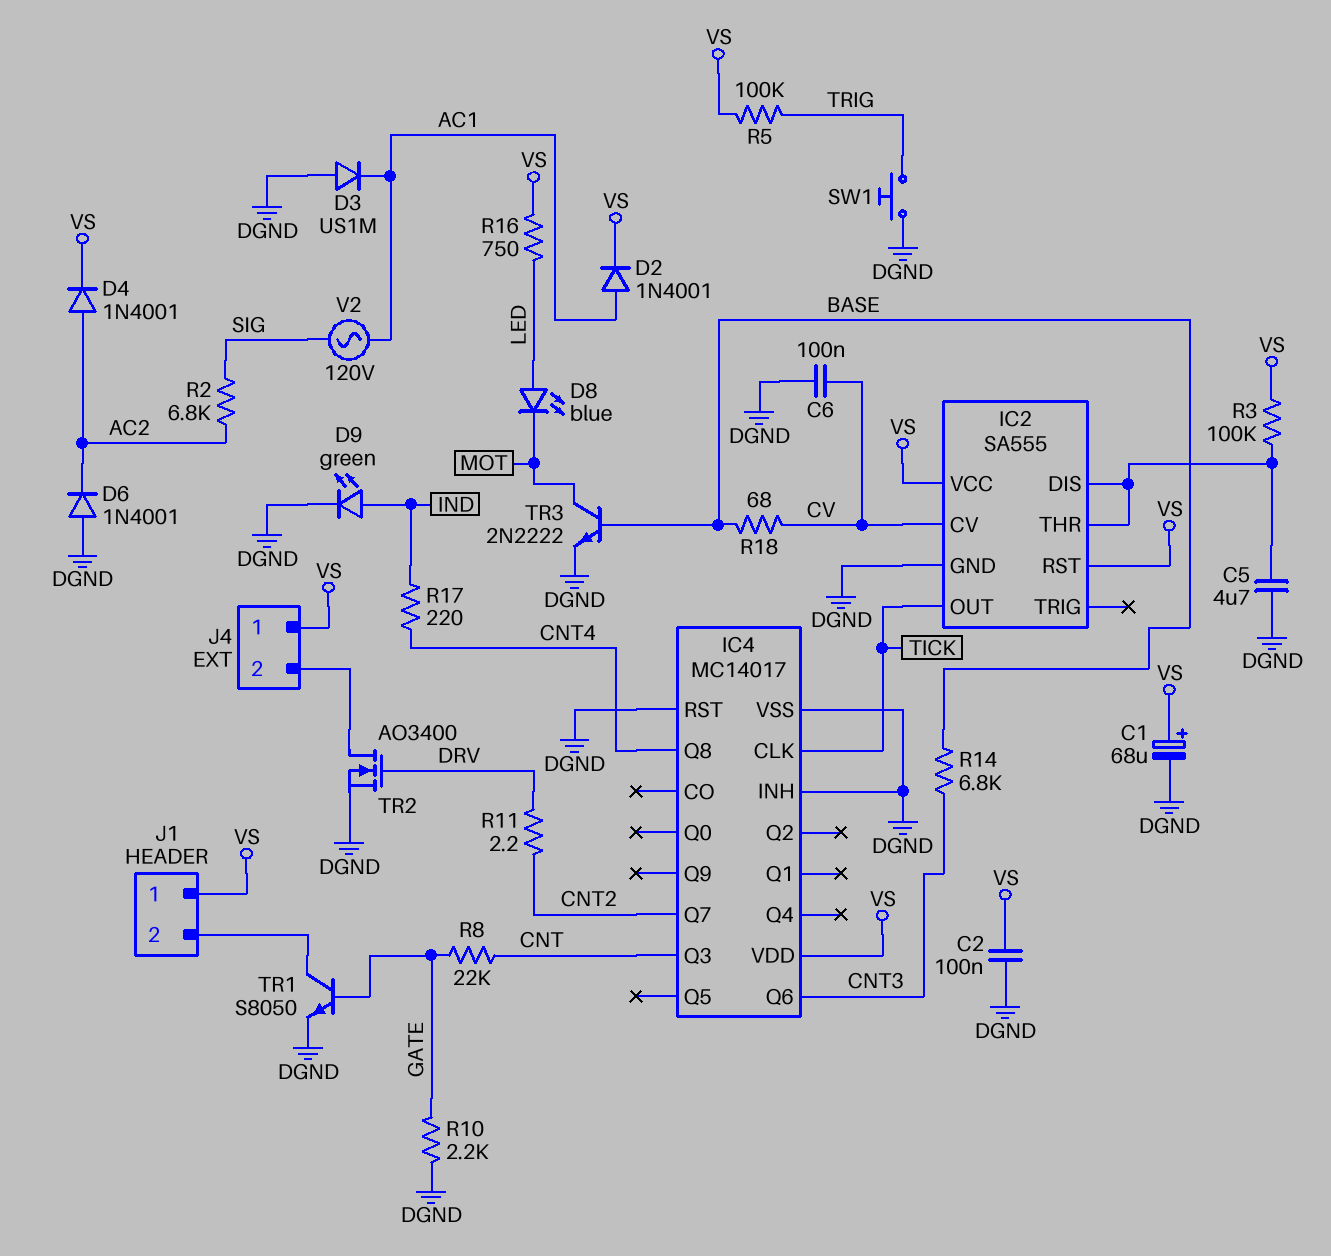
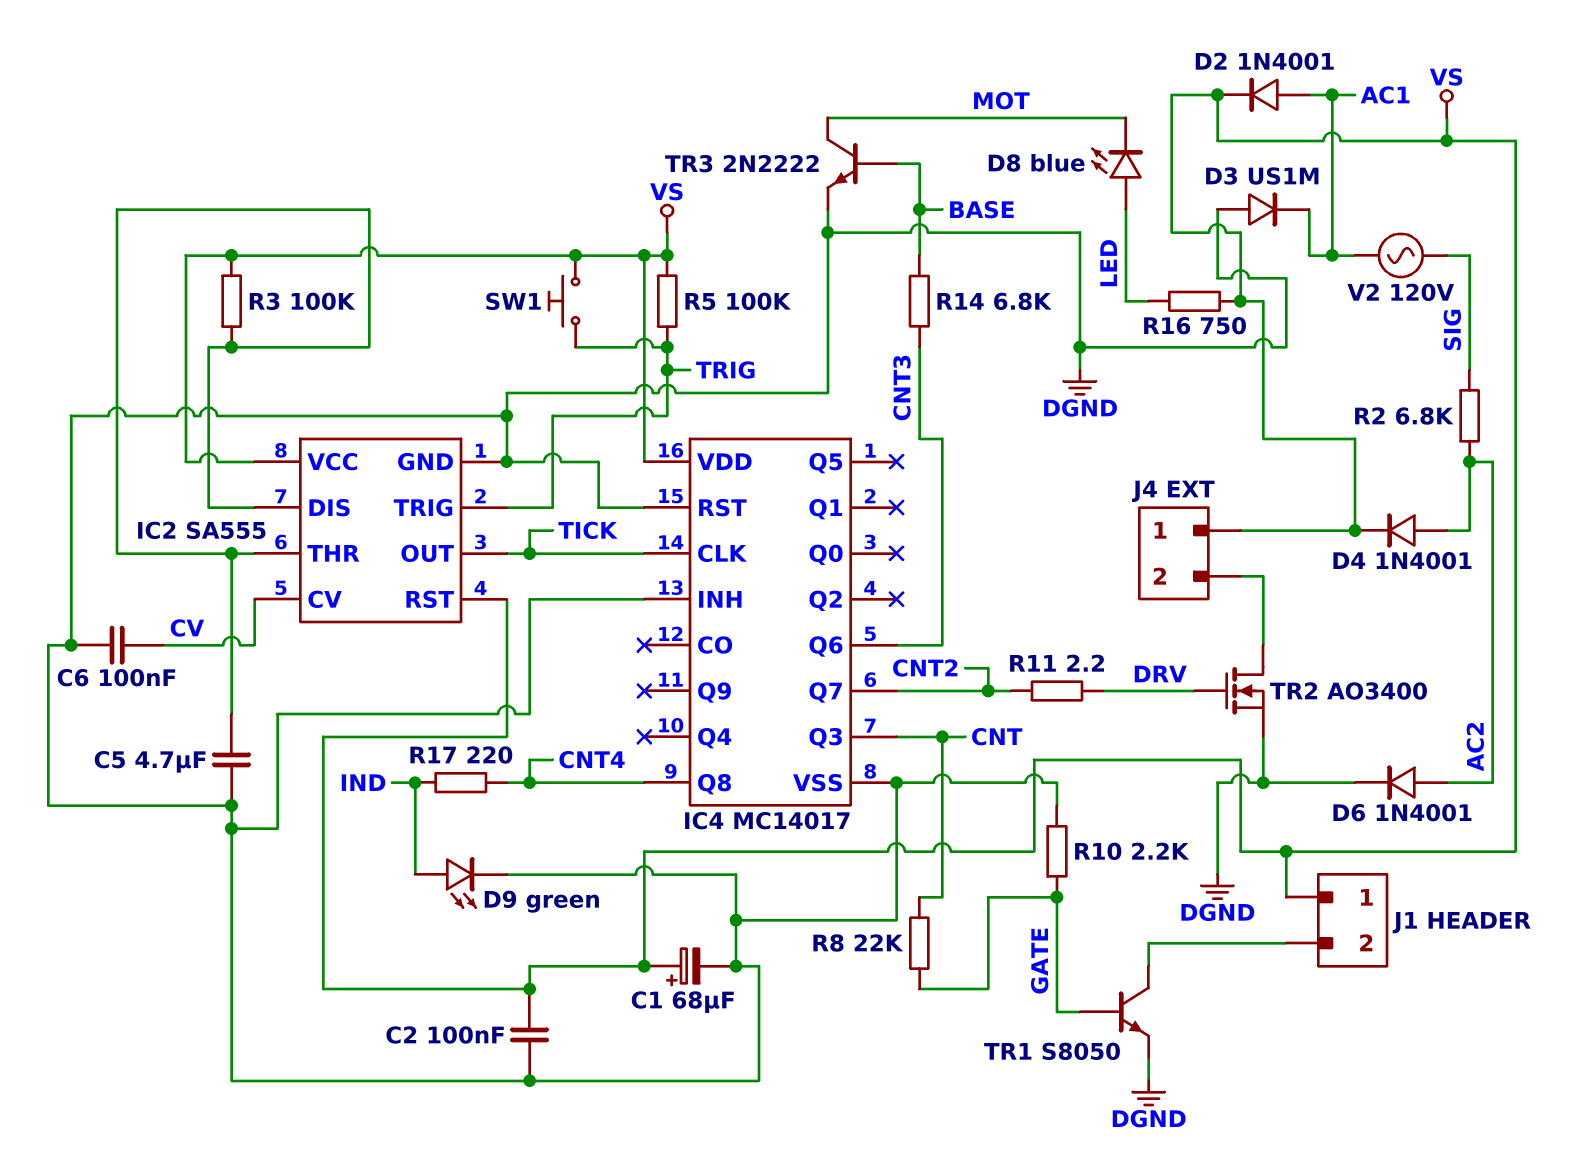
D6: diode 1N4001 (A DGND, K AC2) -> diode 1N4001 (A AC2, K DGND)
IC2 pin TRIG: none -> TRIG
R18: 68 (BASE, CV) -> none
SW1: button (DGND, TRIG) -> button (TRIG, VS)

